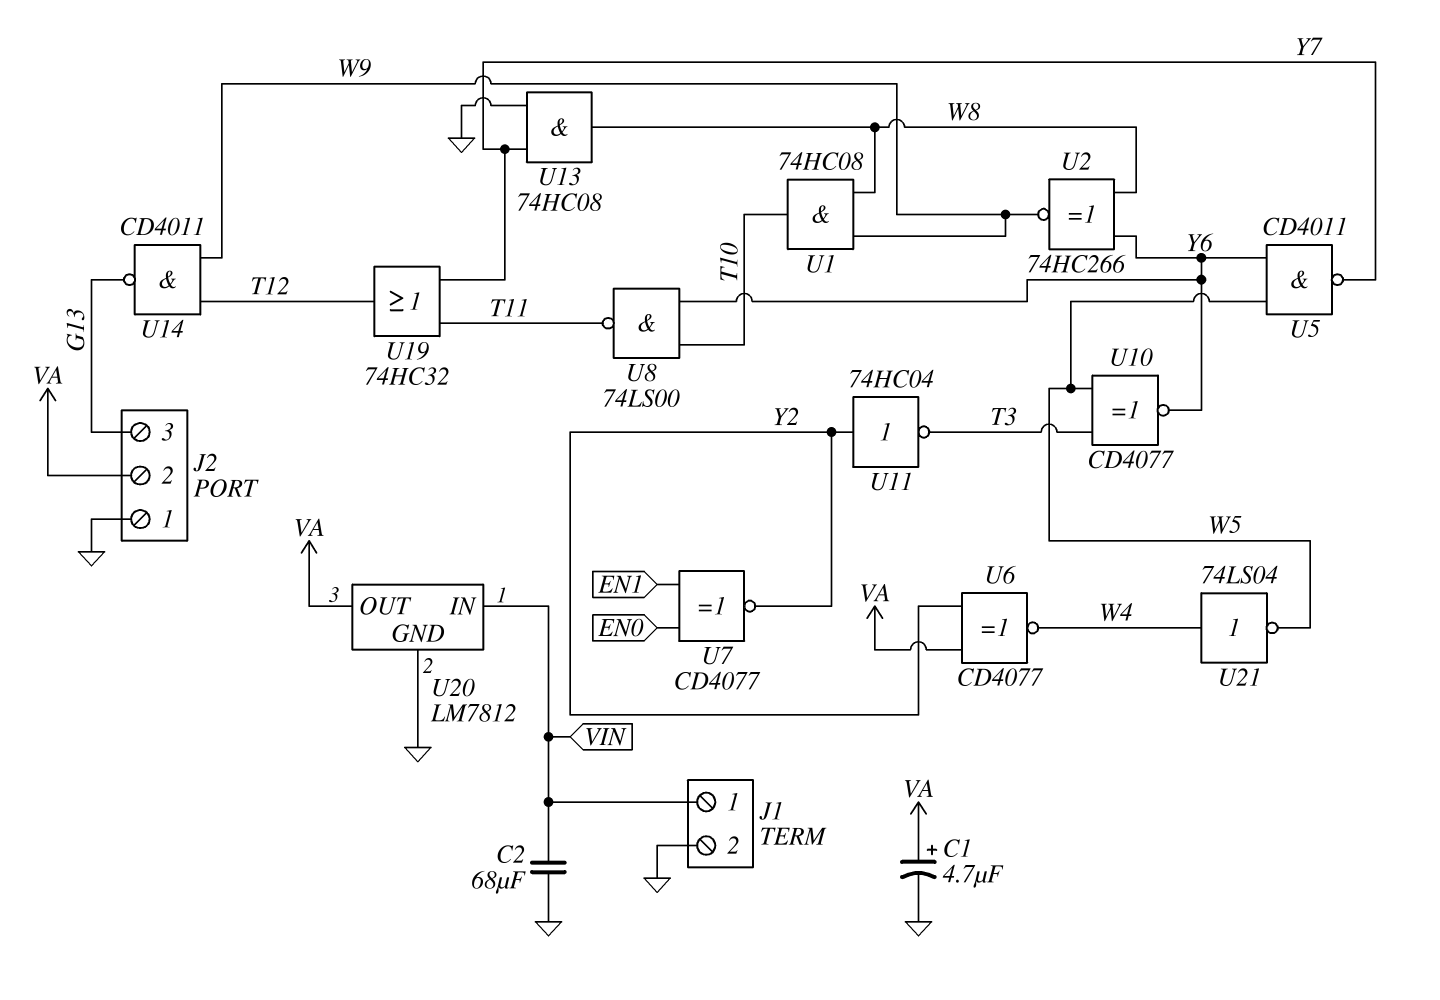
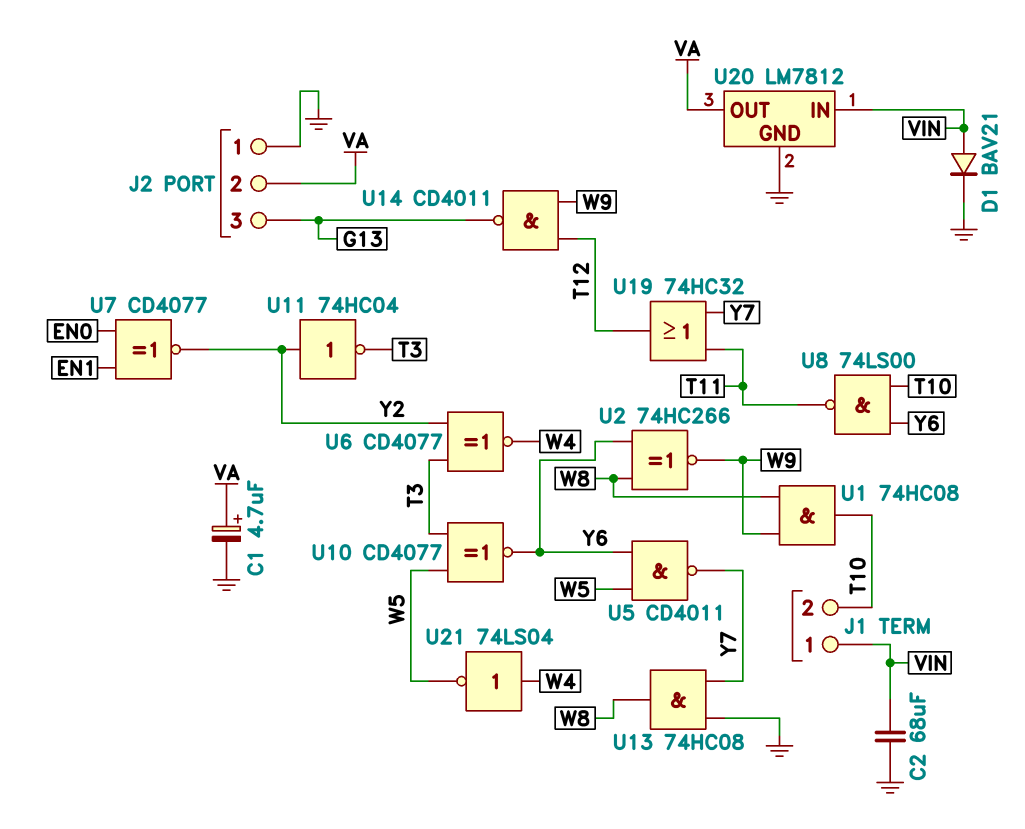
D1: none -> diode BAV21 (A VIN, K GND)
J1 pin 2: GND -> T10
U6: XNOR CD4077 (in VA, in Y2, out W4) -> XNOR CD4077 (in T3, in Y2, out W4)

